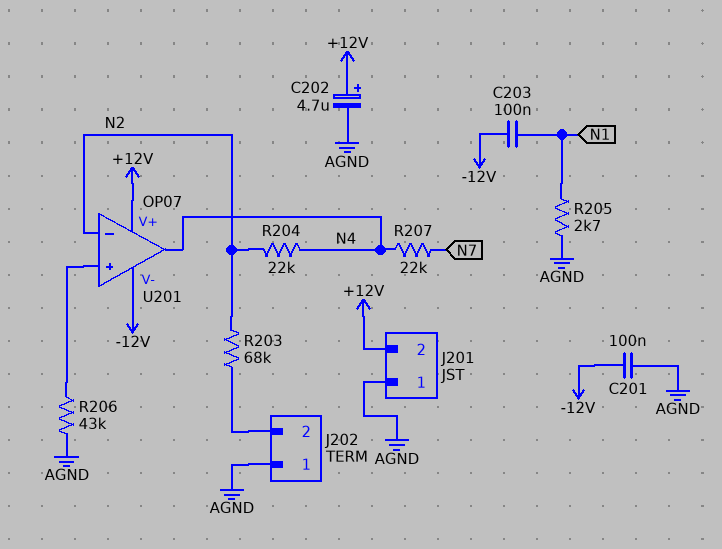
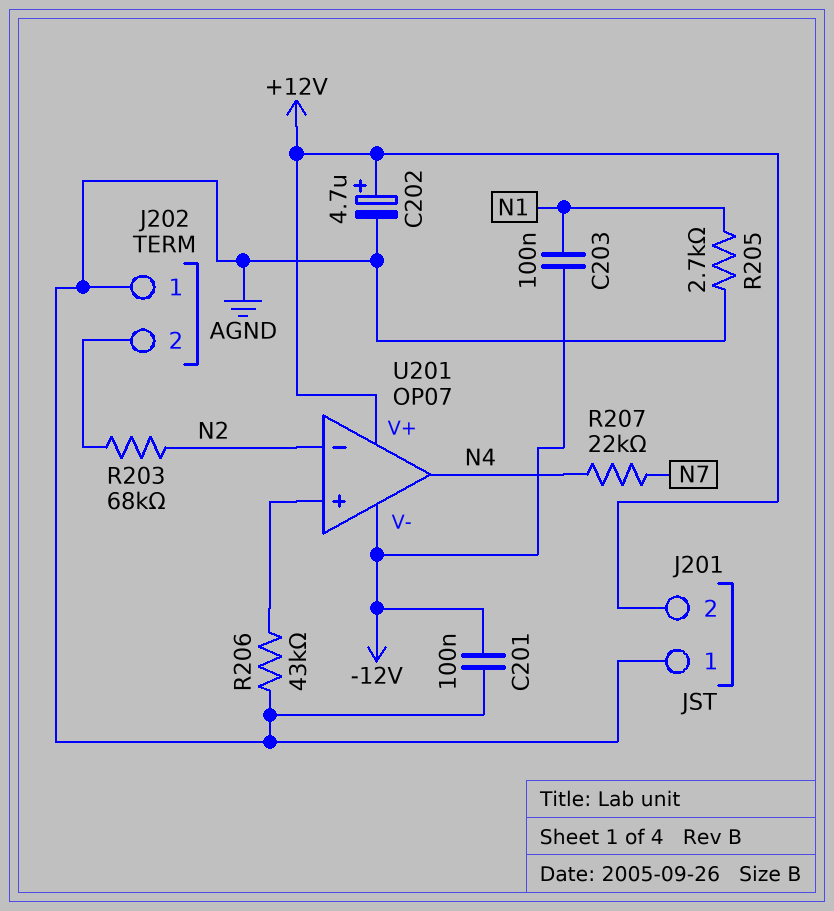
R204: 22k (N2, N4) -> none

